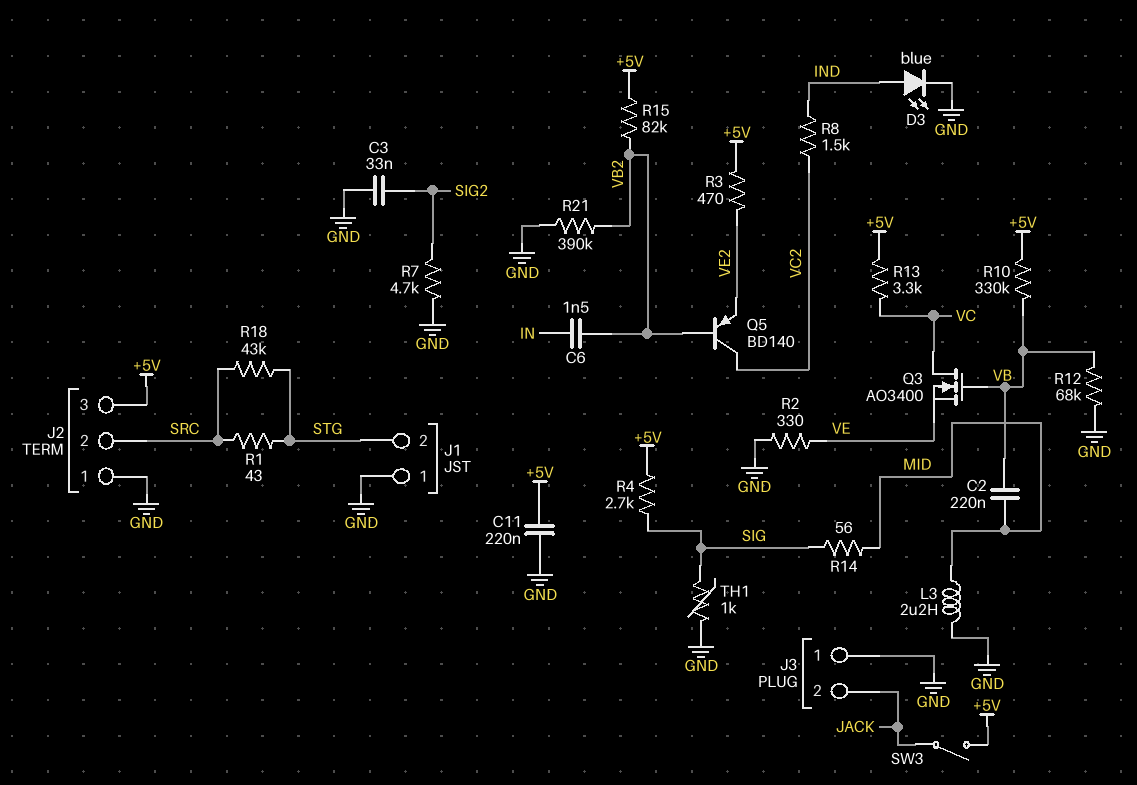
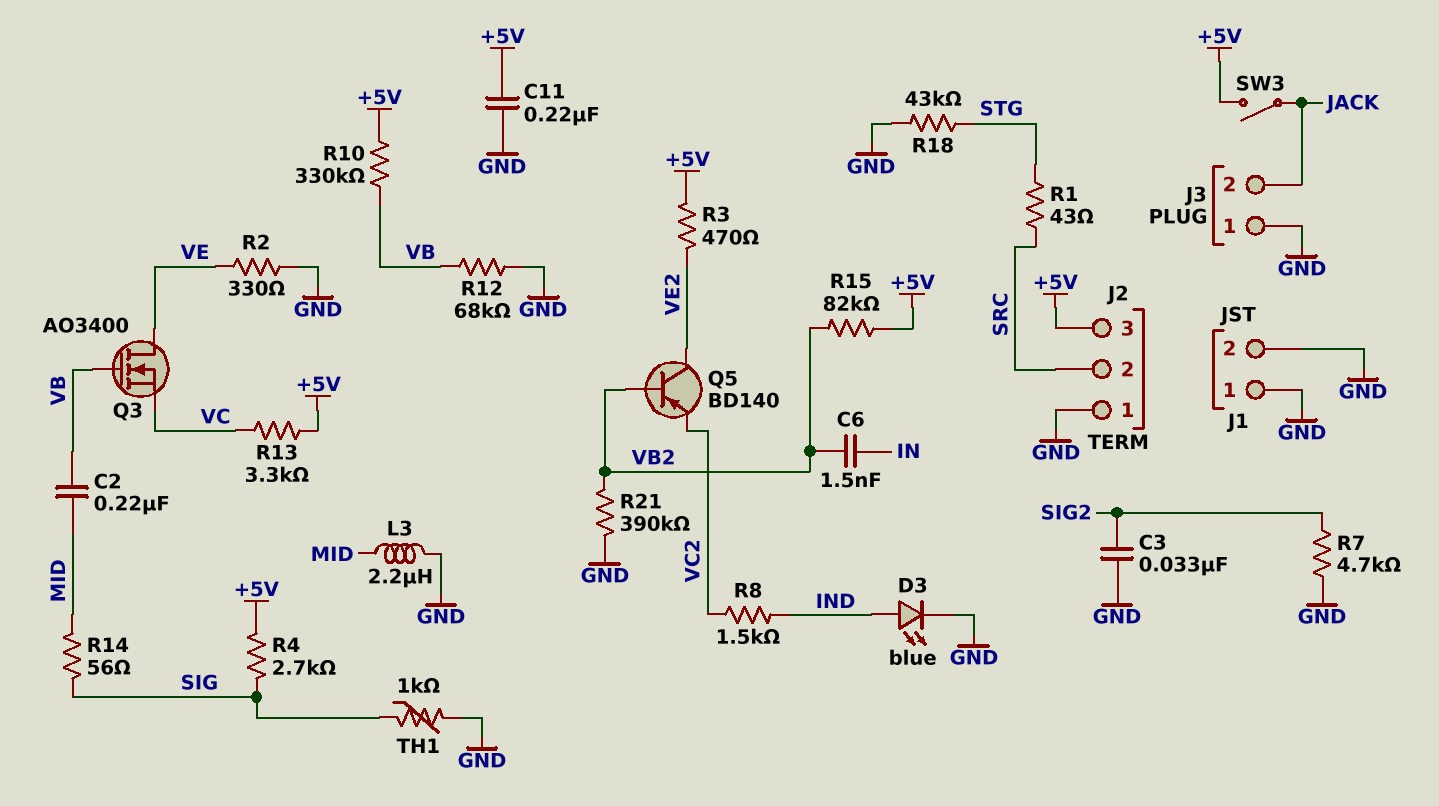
J1 pin 2: STG -> GND
Q3: NMOS AO3400 (G VB, D VC, S VE) -> NMOS AO3400 (G VB, D VE, S VC)
Q5: PNP BD140 (B VB2, C VC2, E VE2) -> PNP BD140 (B VB2, C VE2, E VC2)
R18: 43k (SRC, STG) -> 43k (GND, STG)

